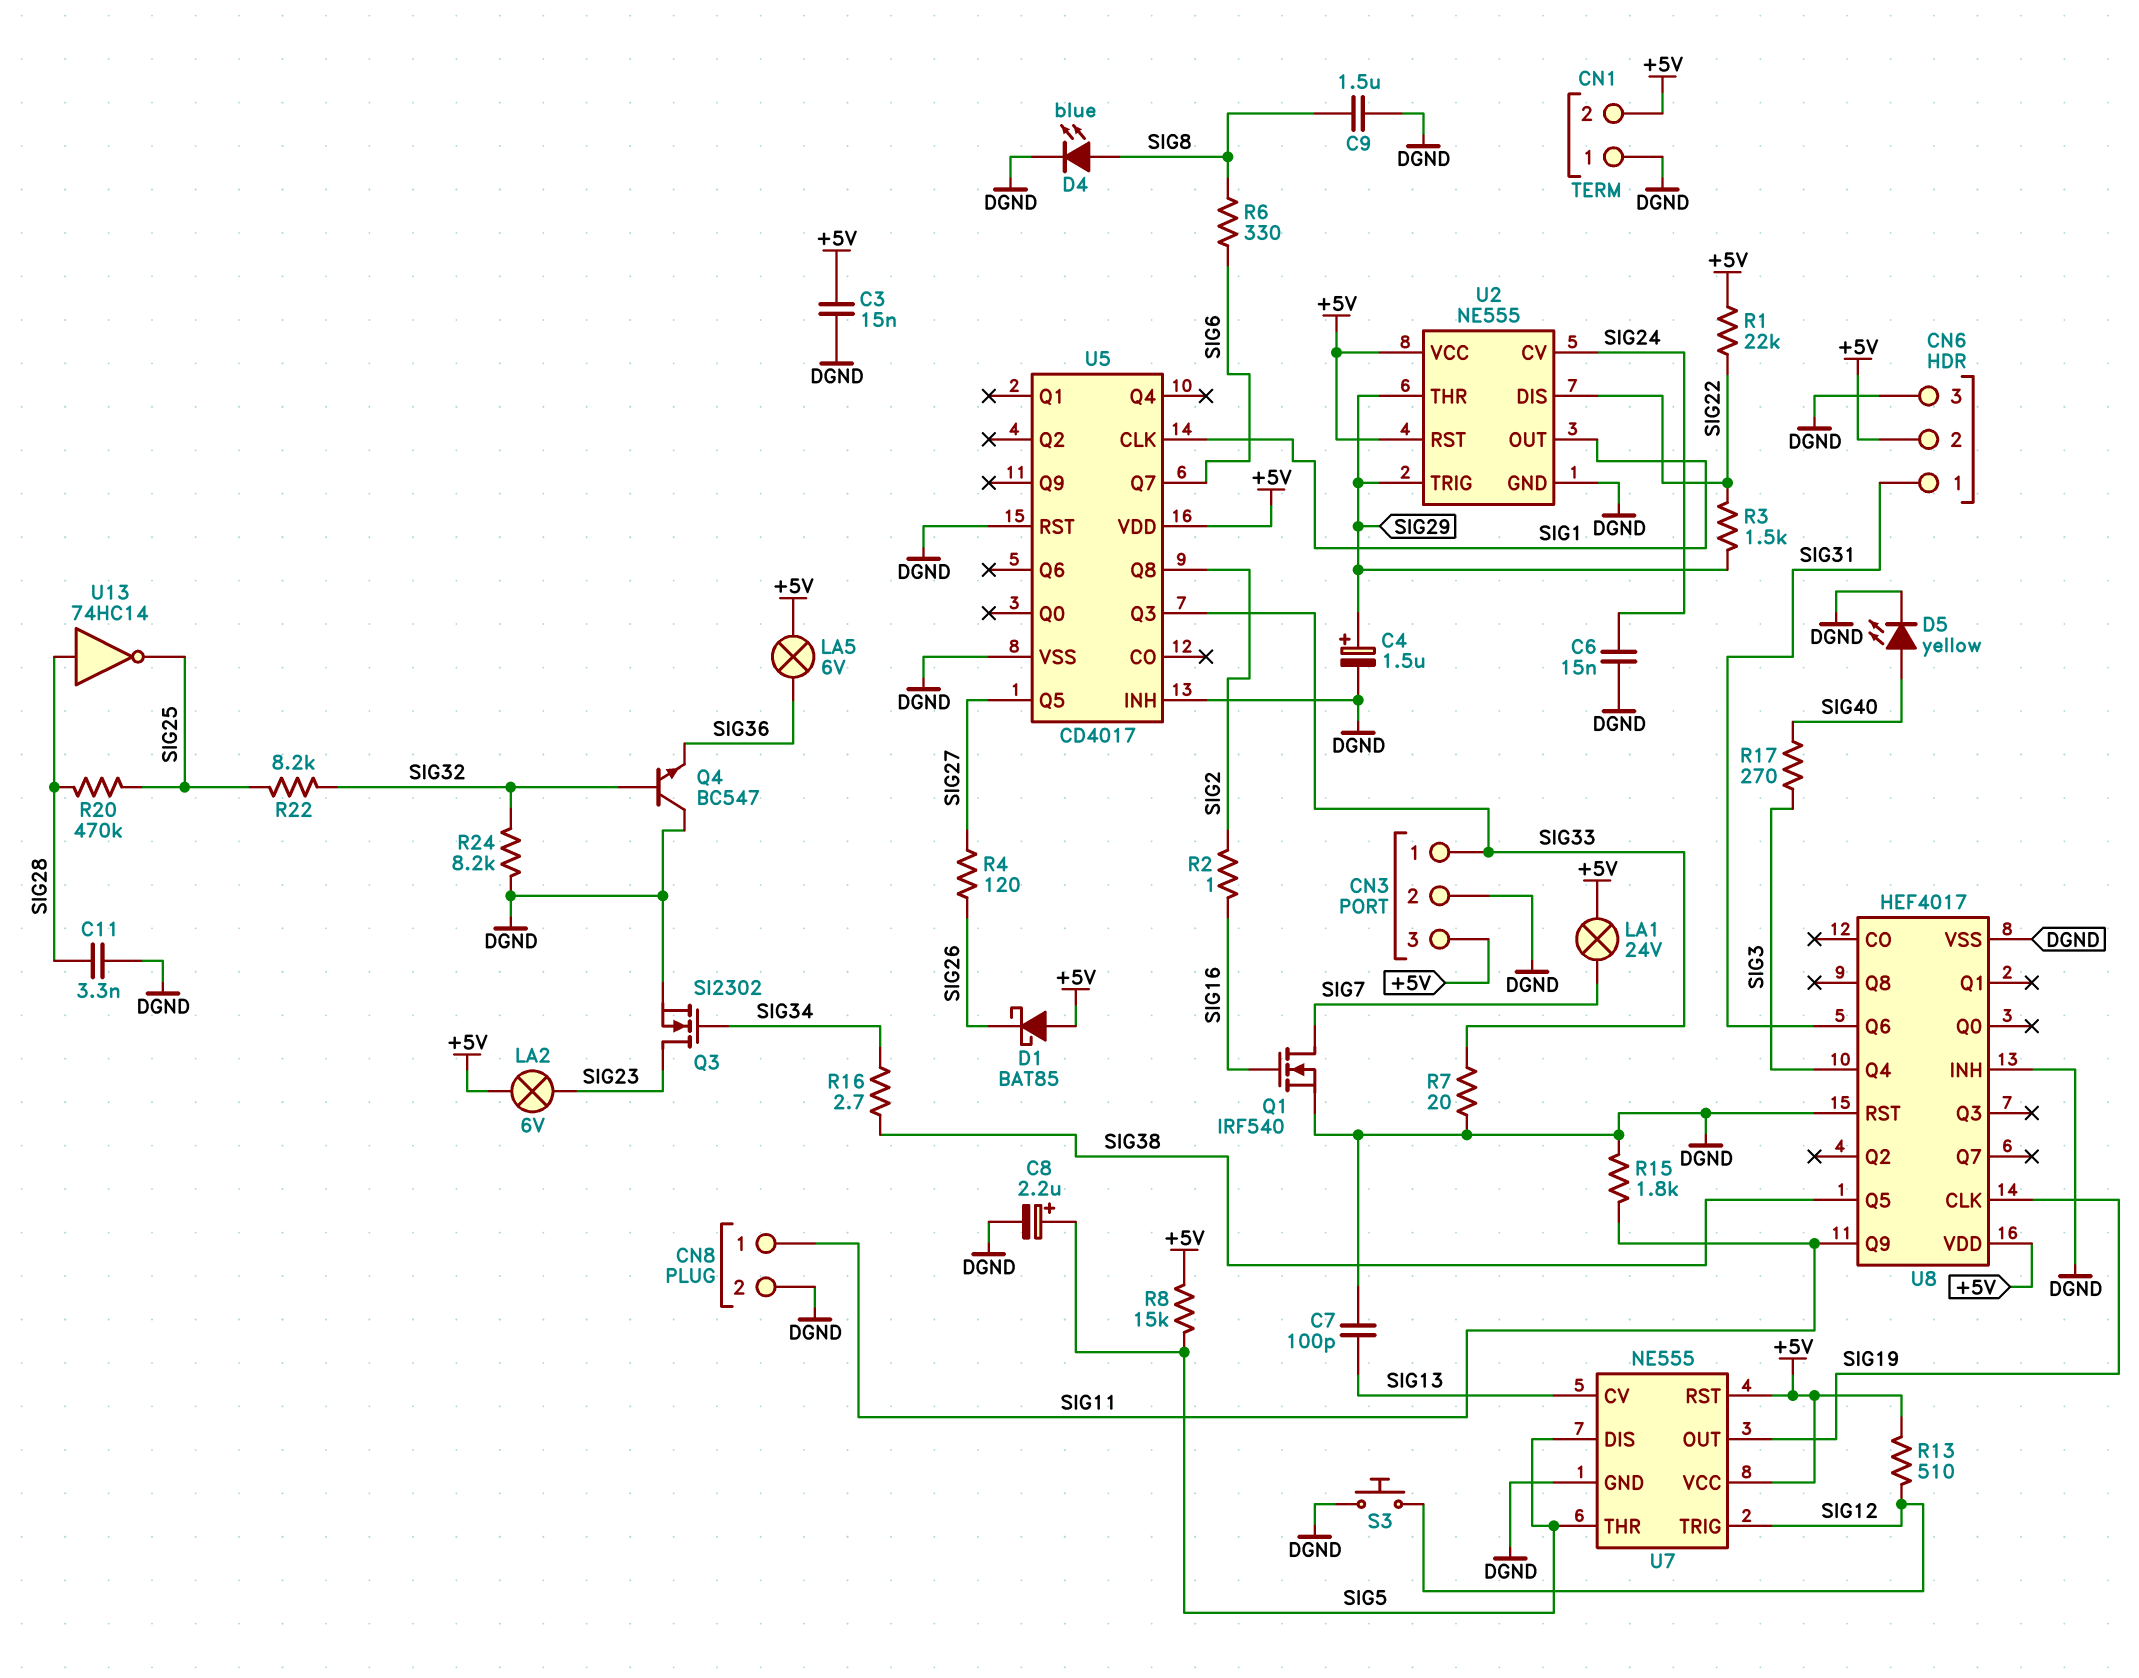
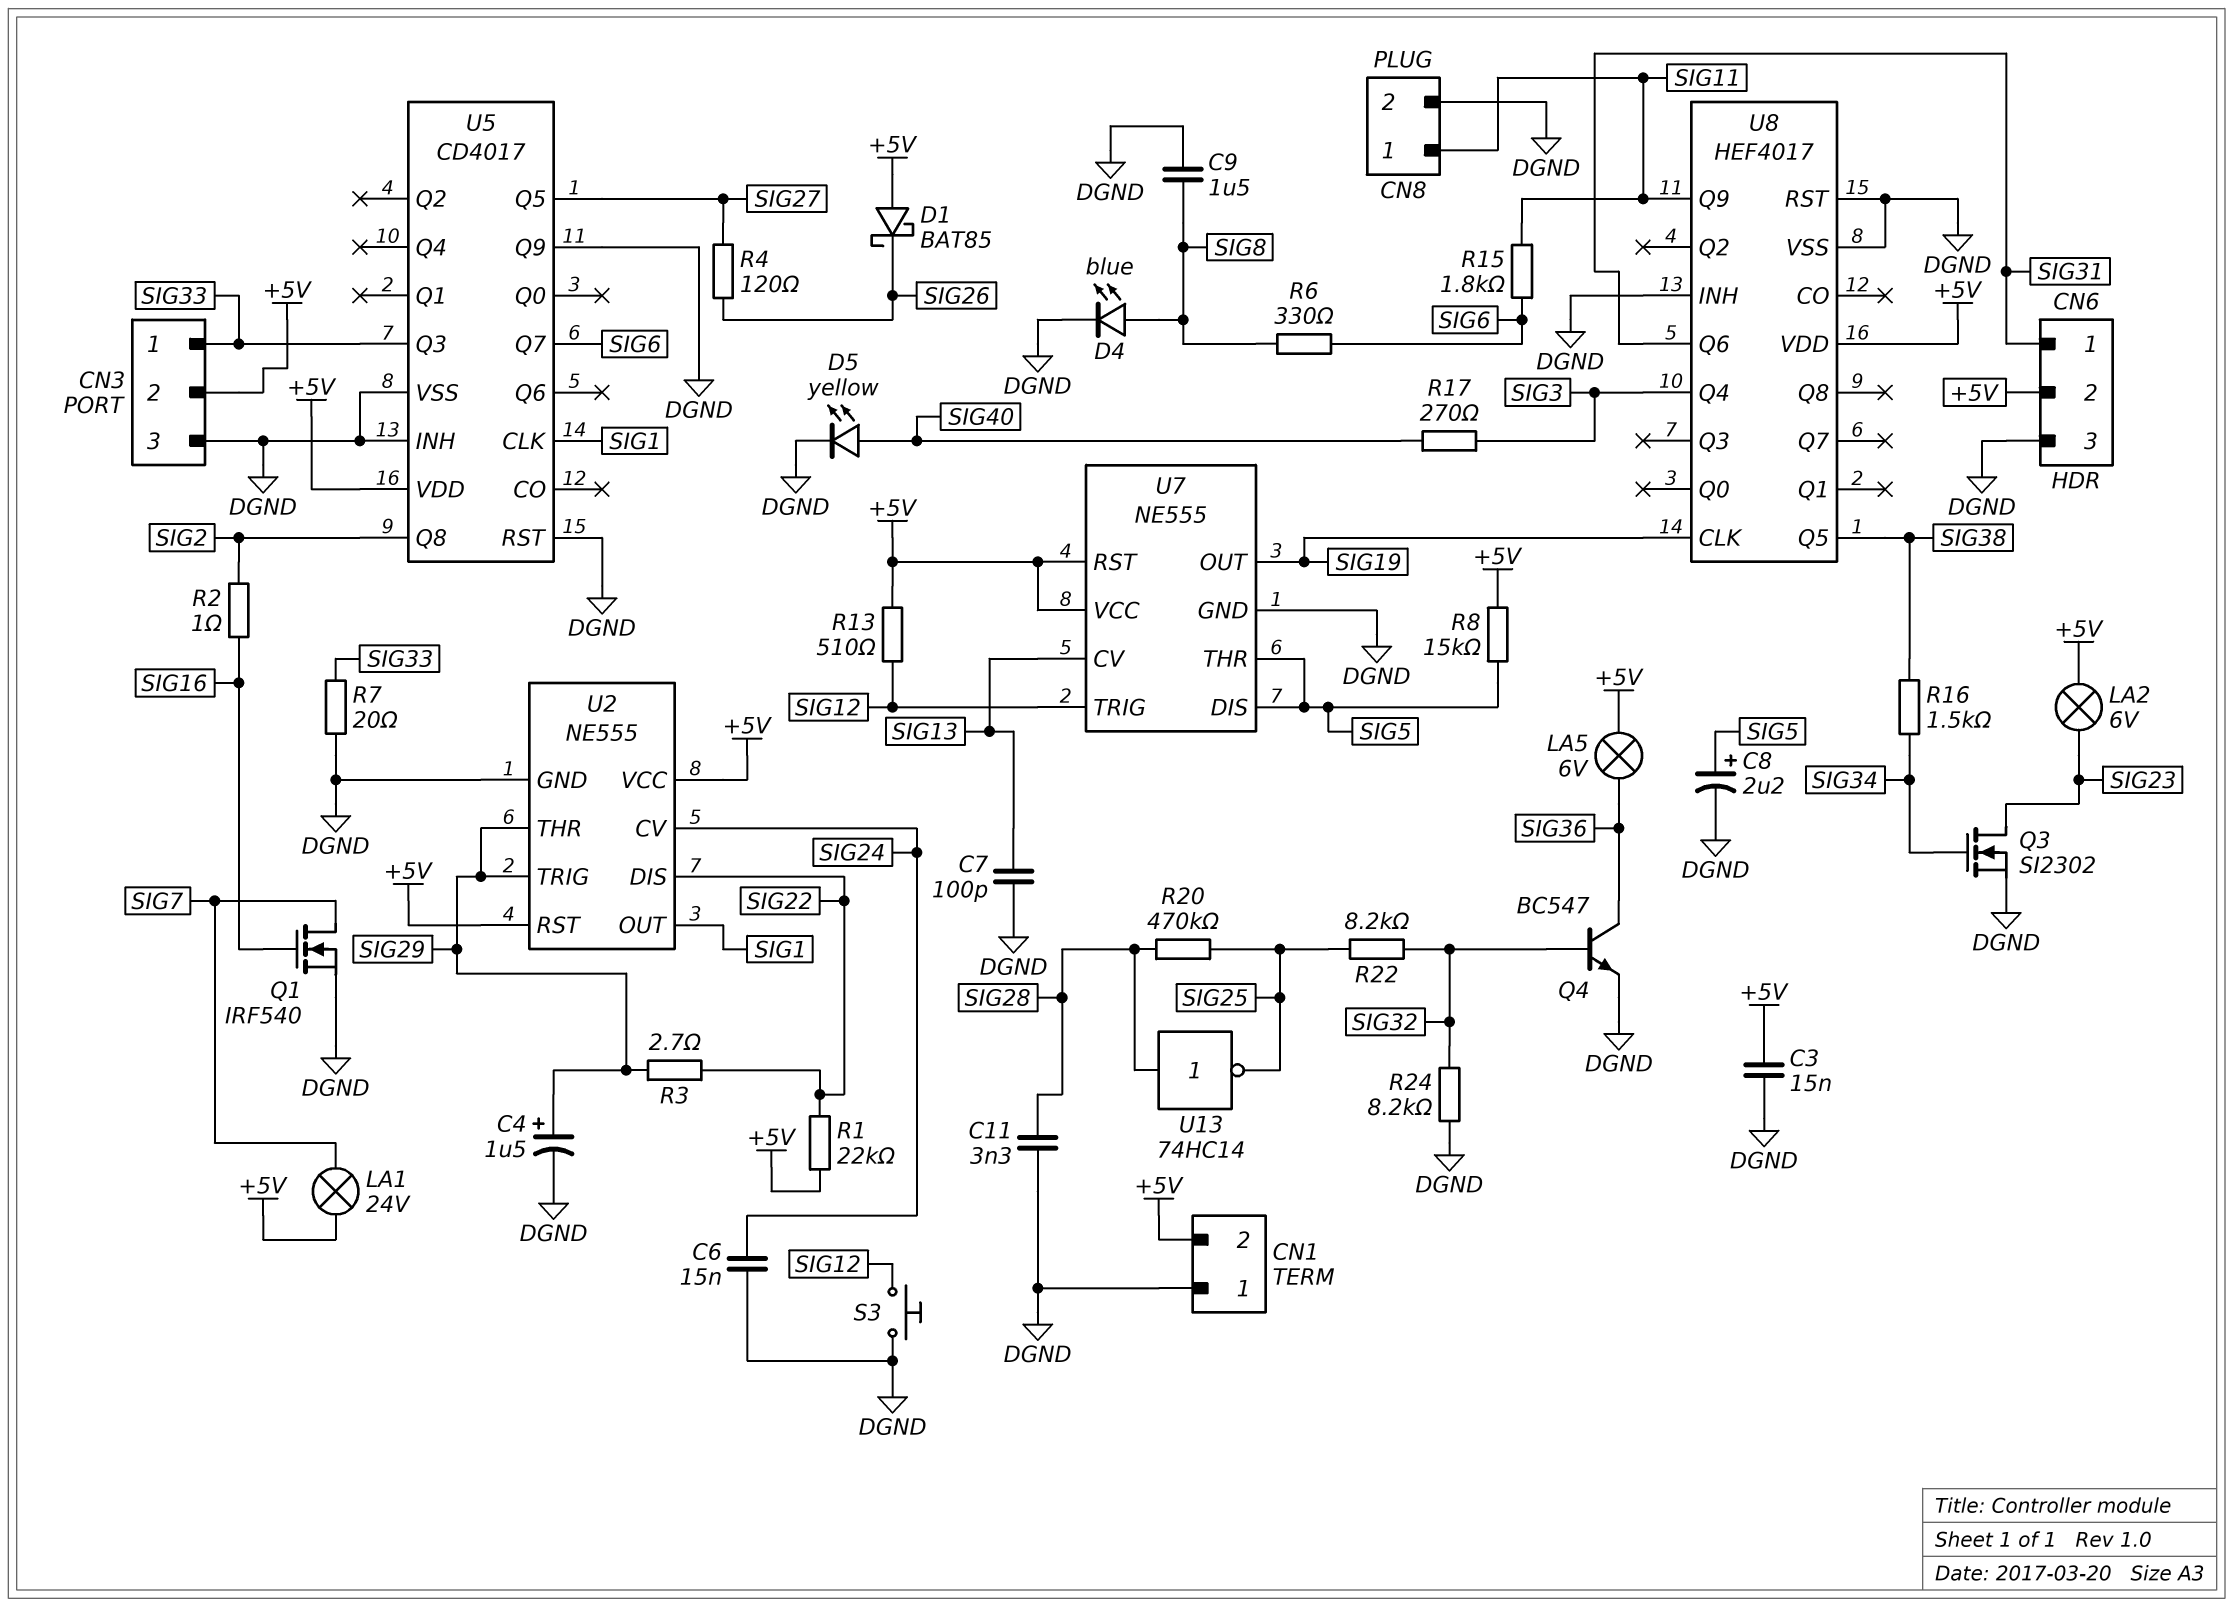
CN3 pin 2: DGND -> +5V
CN3 pin 3: +5V -> DGND
Q4: NPN BC547 (B SIG32, C DGND, E SIG36) -> NPN BC547 (B SIG32, C SIG36, E DGND)
R3: 1.5k (SIG22, SIG29) -> 2.7 (SIG22, SIG29)
R15: 1.8k (DGND, SIG11) -> 1.8k (SIG6, SIG11)
R16: 2.7 (SIG34, SIG38) -> 1.5k (SIG34, SIG38)
U5 pin Q9: none -> DGND

